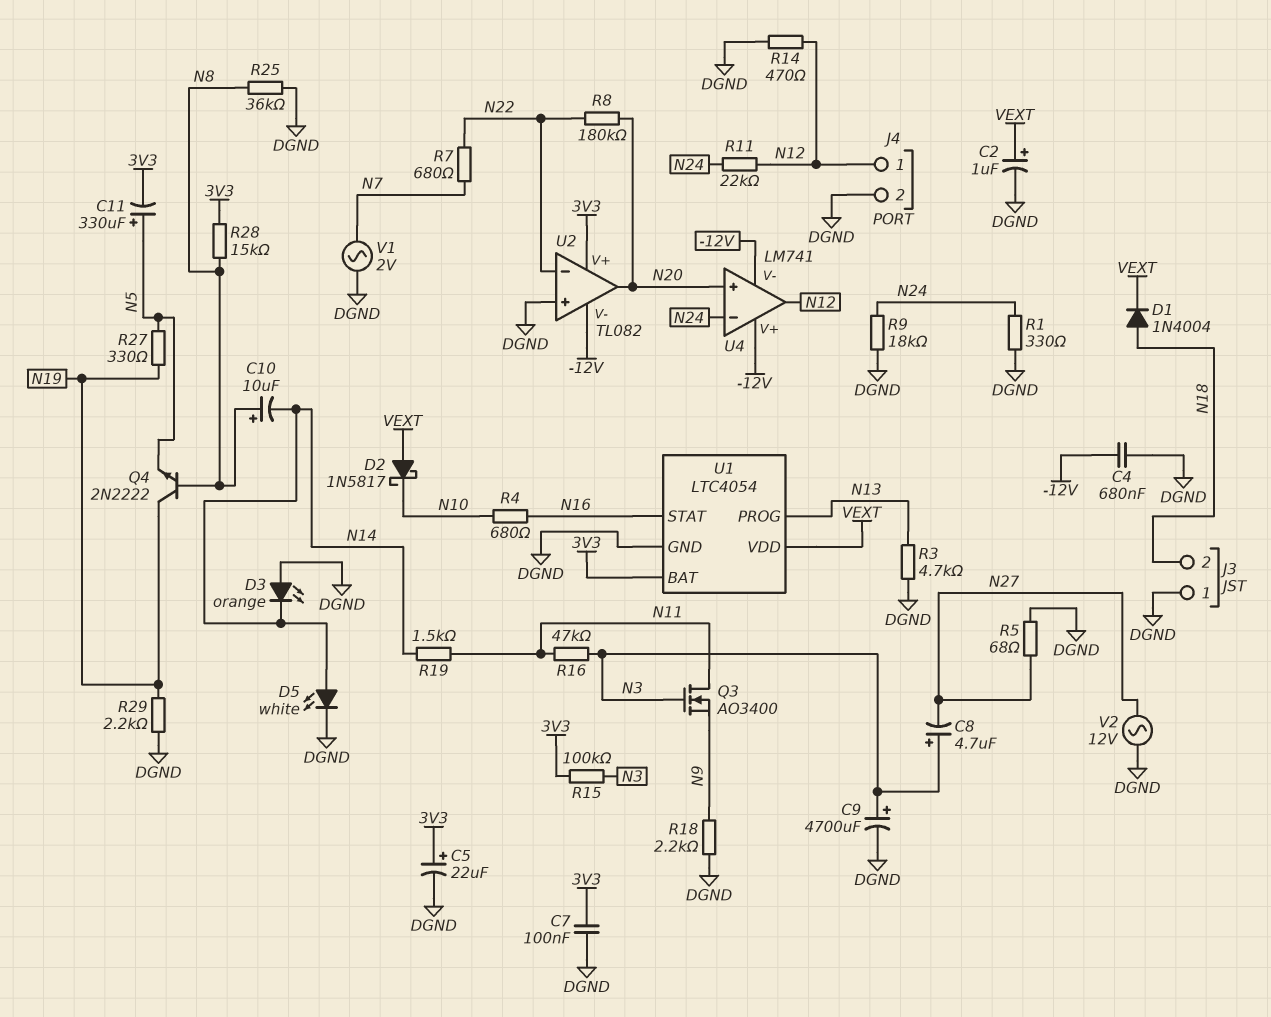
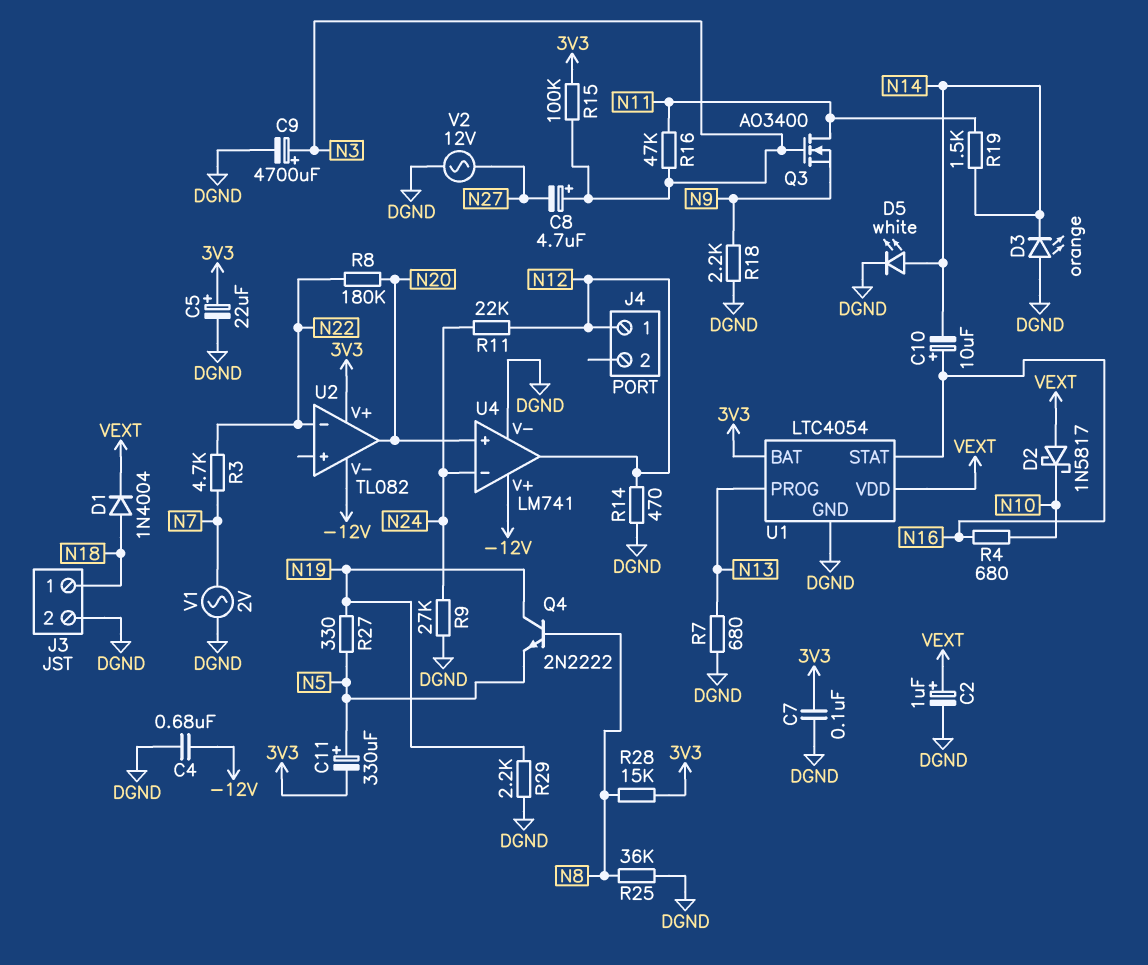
C10: 10uF (plus N8, minus N14) -> 10uF (plus N16, minus N14)
J3 pin 1: DGND -> N18
J3 pin 2: N18 -> DGND
J4 pin 2: DGND -> none
R1: 330 (DGND, N24) -> none
R3: 4.7k (DGND, N13) -> 4.7k (N7, N22)
R5: 68 (DGND, N27) -> none
R7: 680 (N7, N22) -> 680 (DGND, N13)
R9: 18k (DGND, N24) -> 27k (DGND, N24)
U2 pin in+: DGND -> none
U4 pin V-: -12V -> DGND

